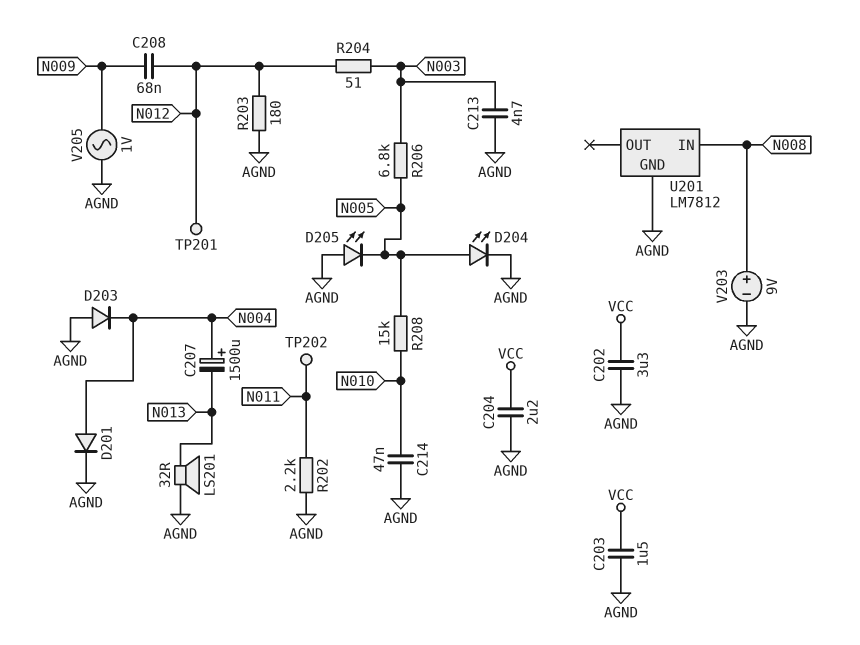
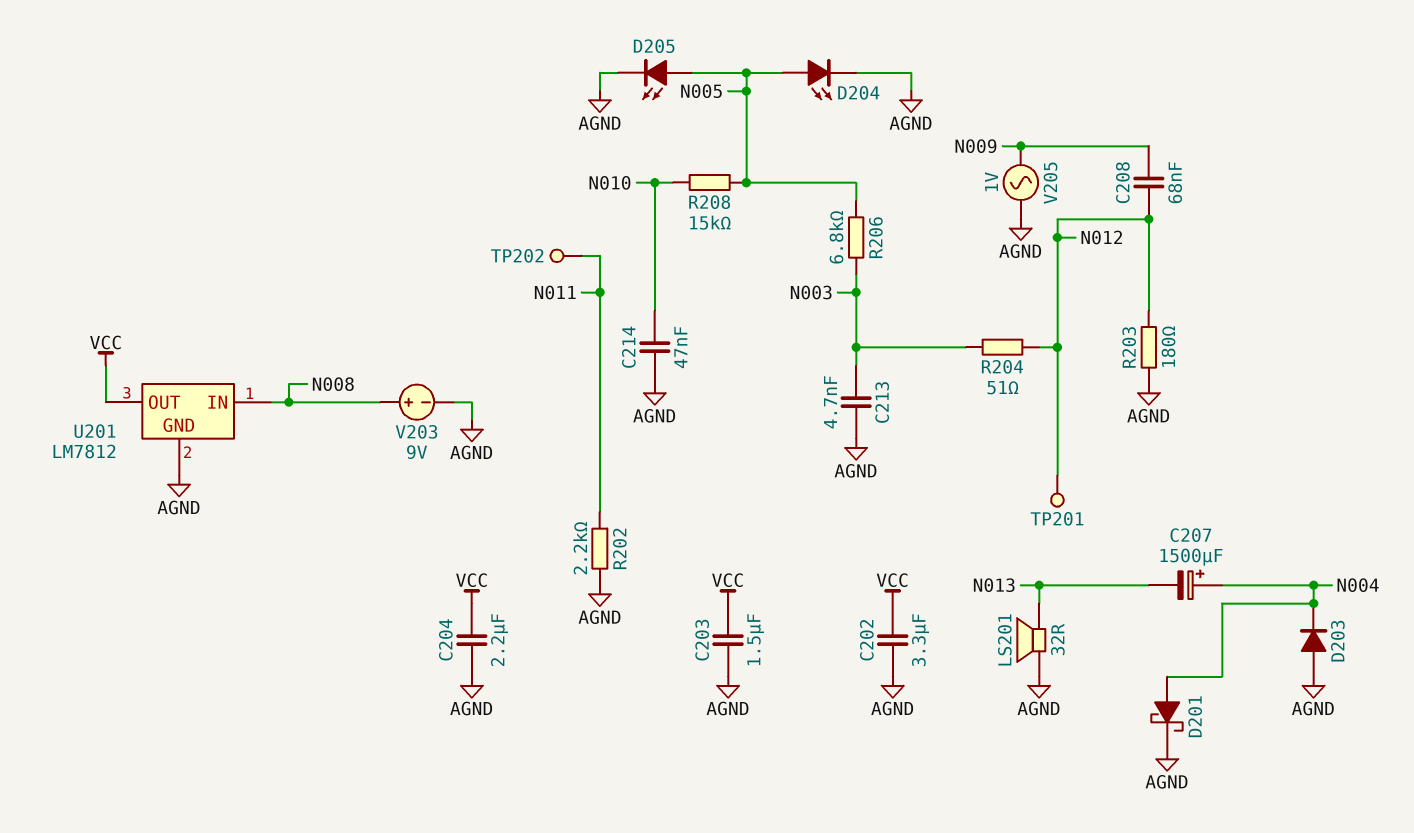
D201: diode (A N004, K AGND) -> schottky (A N004, K AGND)
D205: LED (A AGND, K N005) -> LED (A N005, K AGND)
U201 pin OUT: none -> VCC

